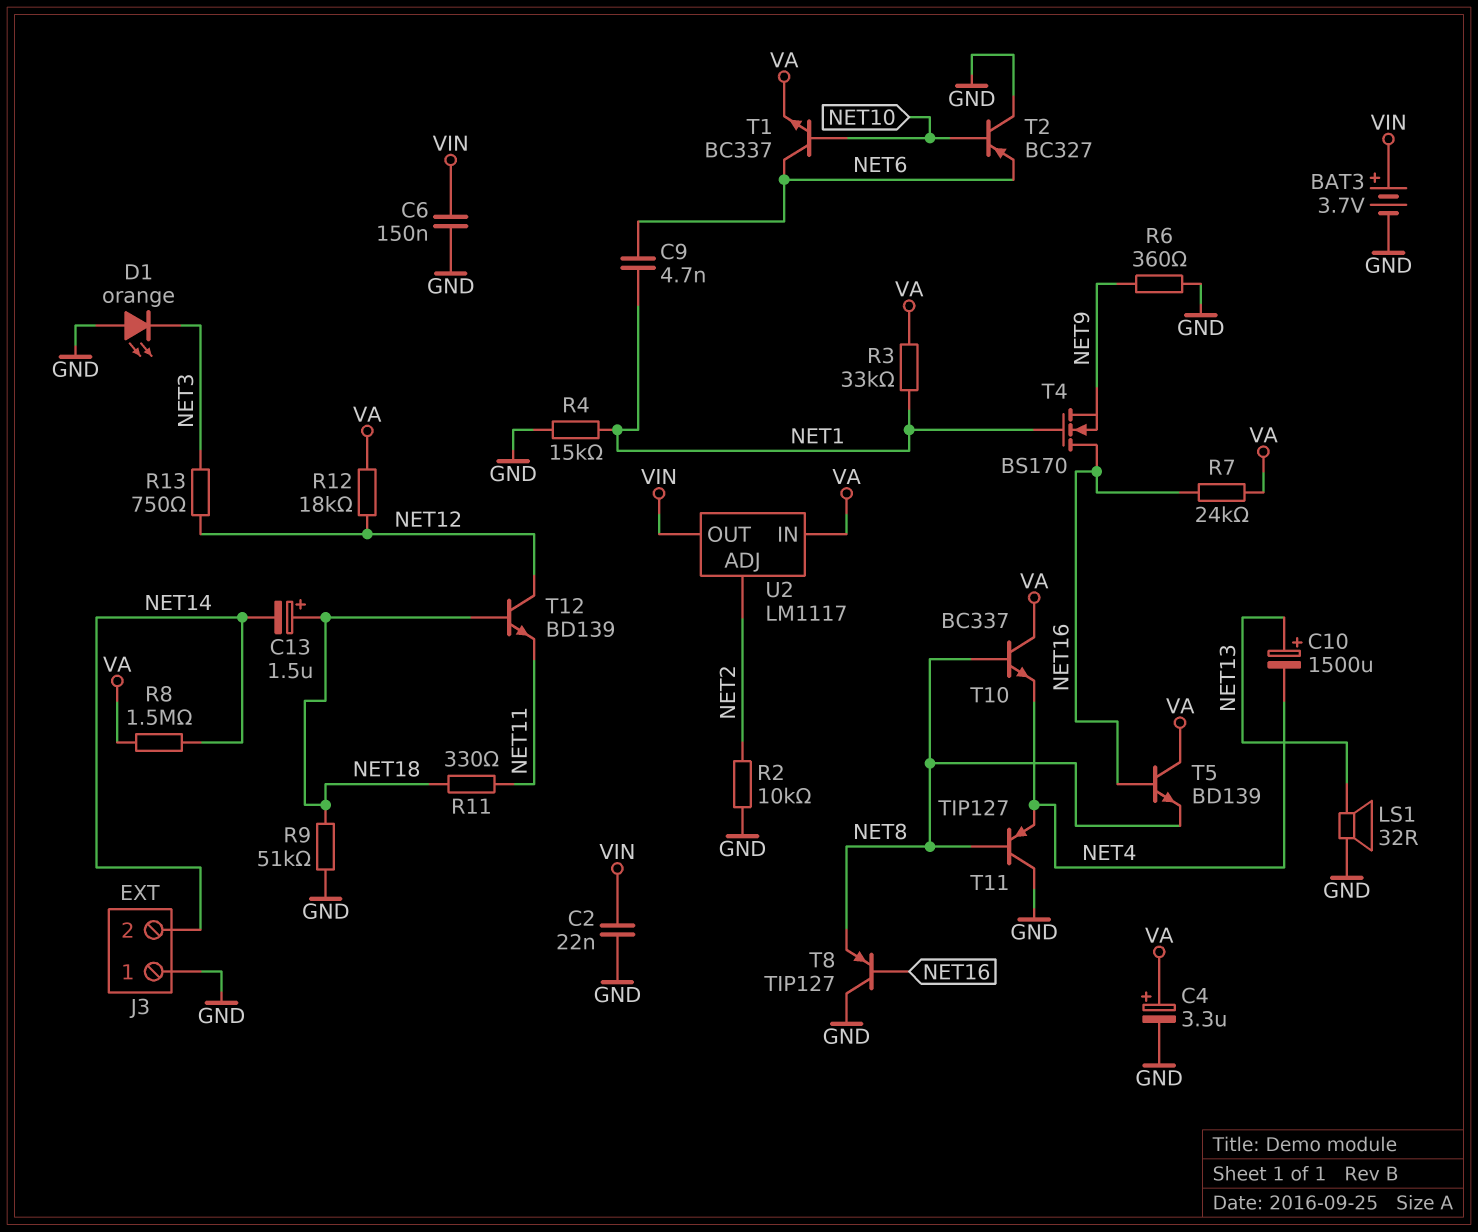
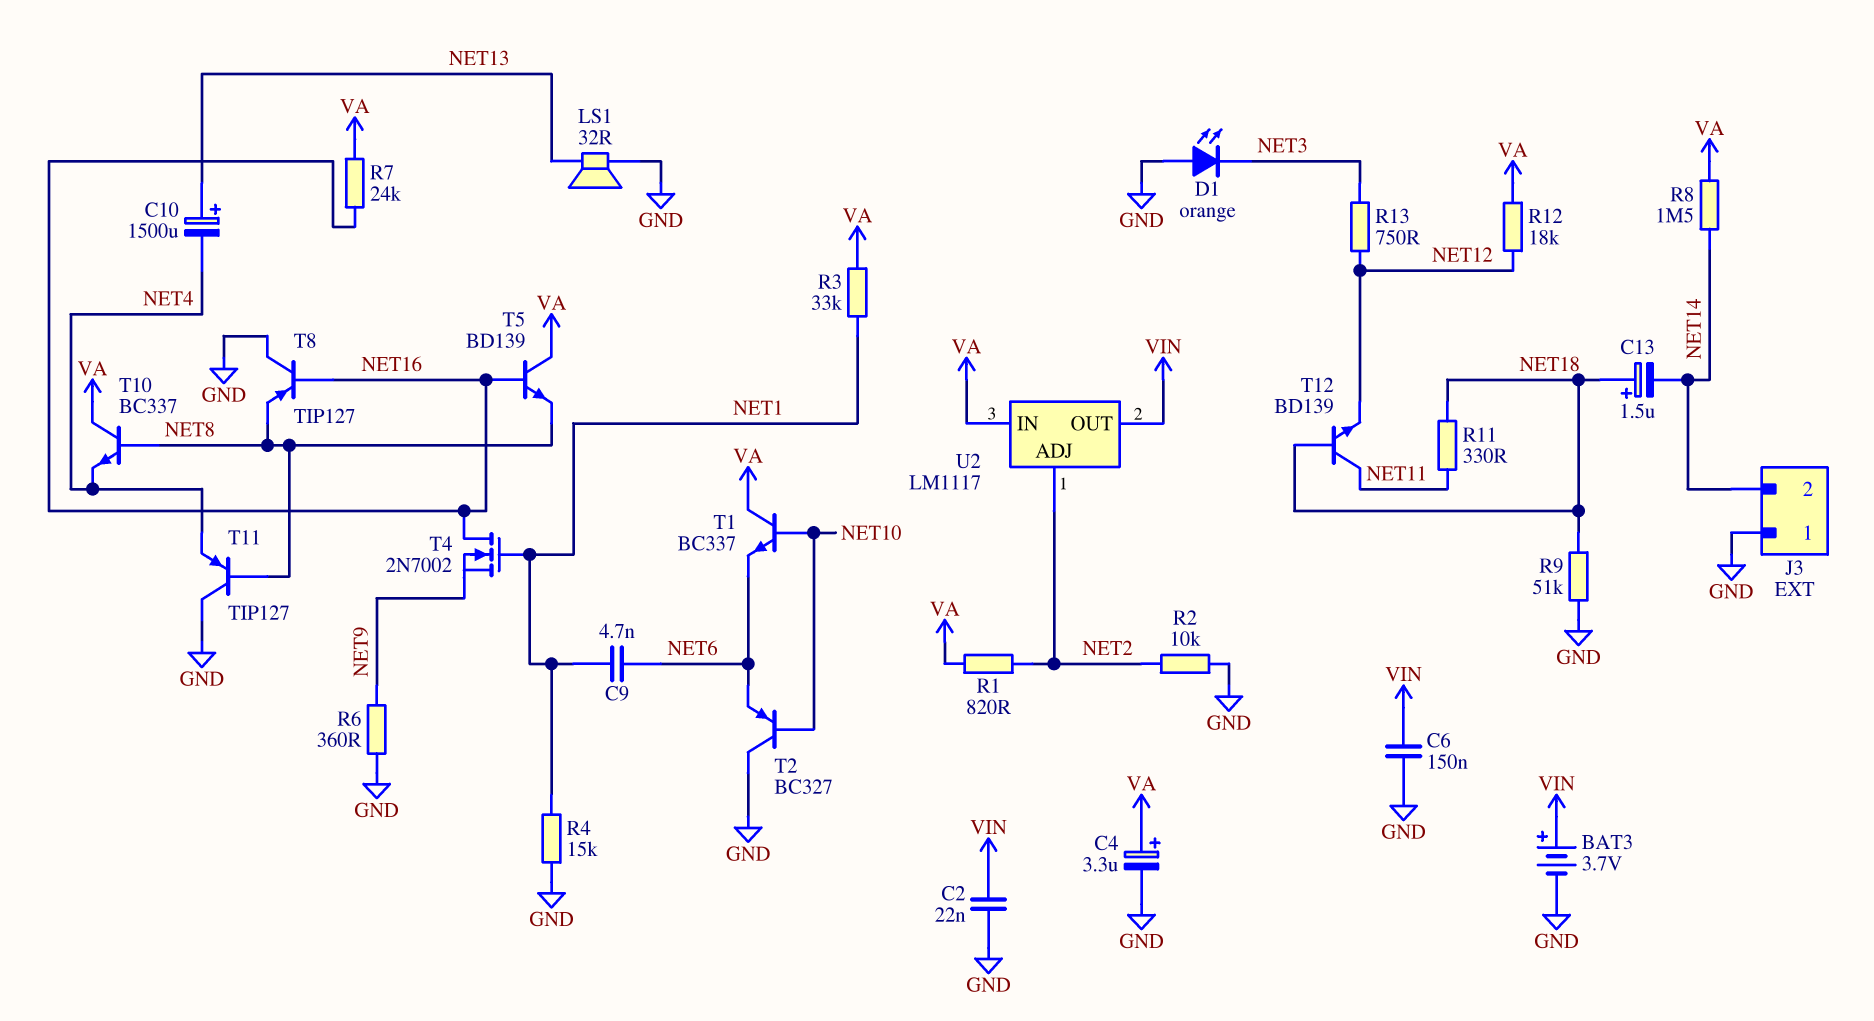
R1: none -> 820 (NET2, VA)
T1: NPN BC337 (B NET10, C NET6, E VA) -> NPN BC337 (B NET10, C VA, E NET6)
T4: NMOS BS170 (G NET1, D NET16, S NET9) -> NMOS 2N7002 (G NET1, D NET16, S NET9)
T12: NPN BD139 (B NET18, C NET12, E NET11) -> NPN BD139 (B NET18, C NET11, E NET12)

